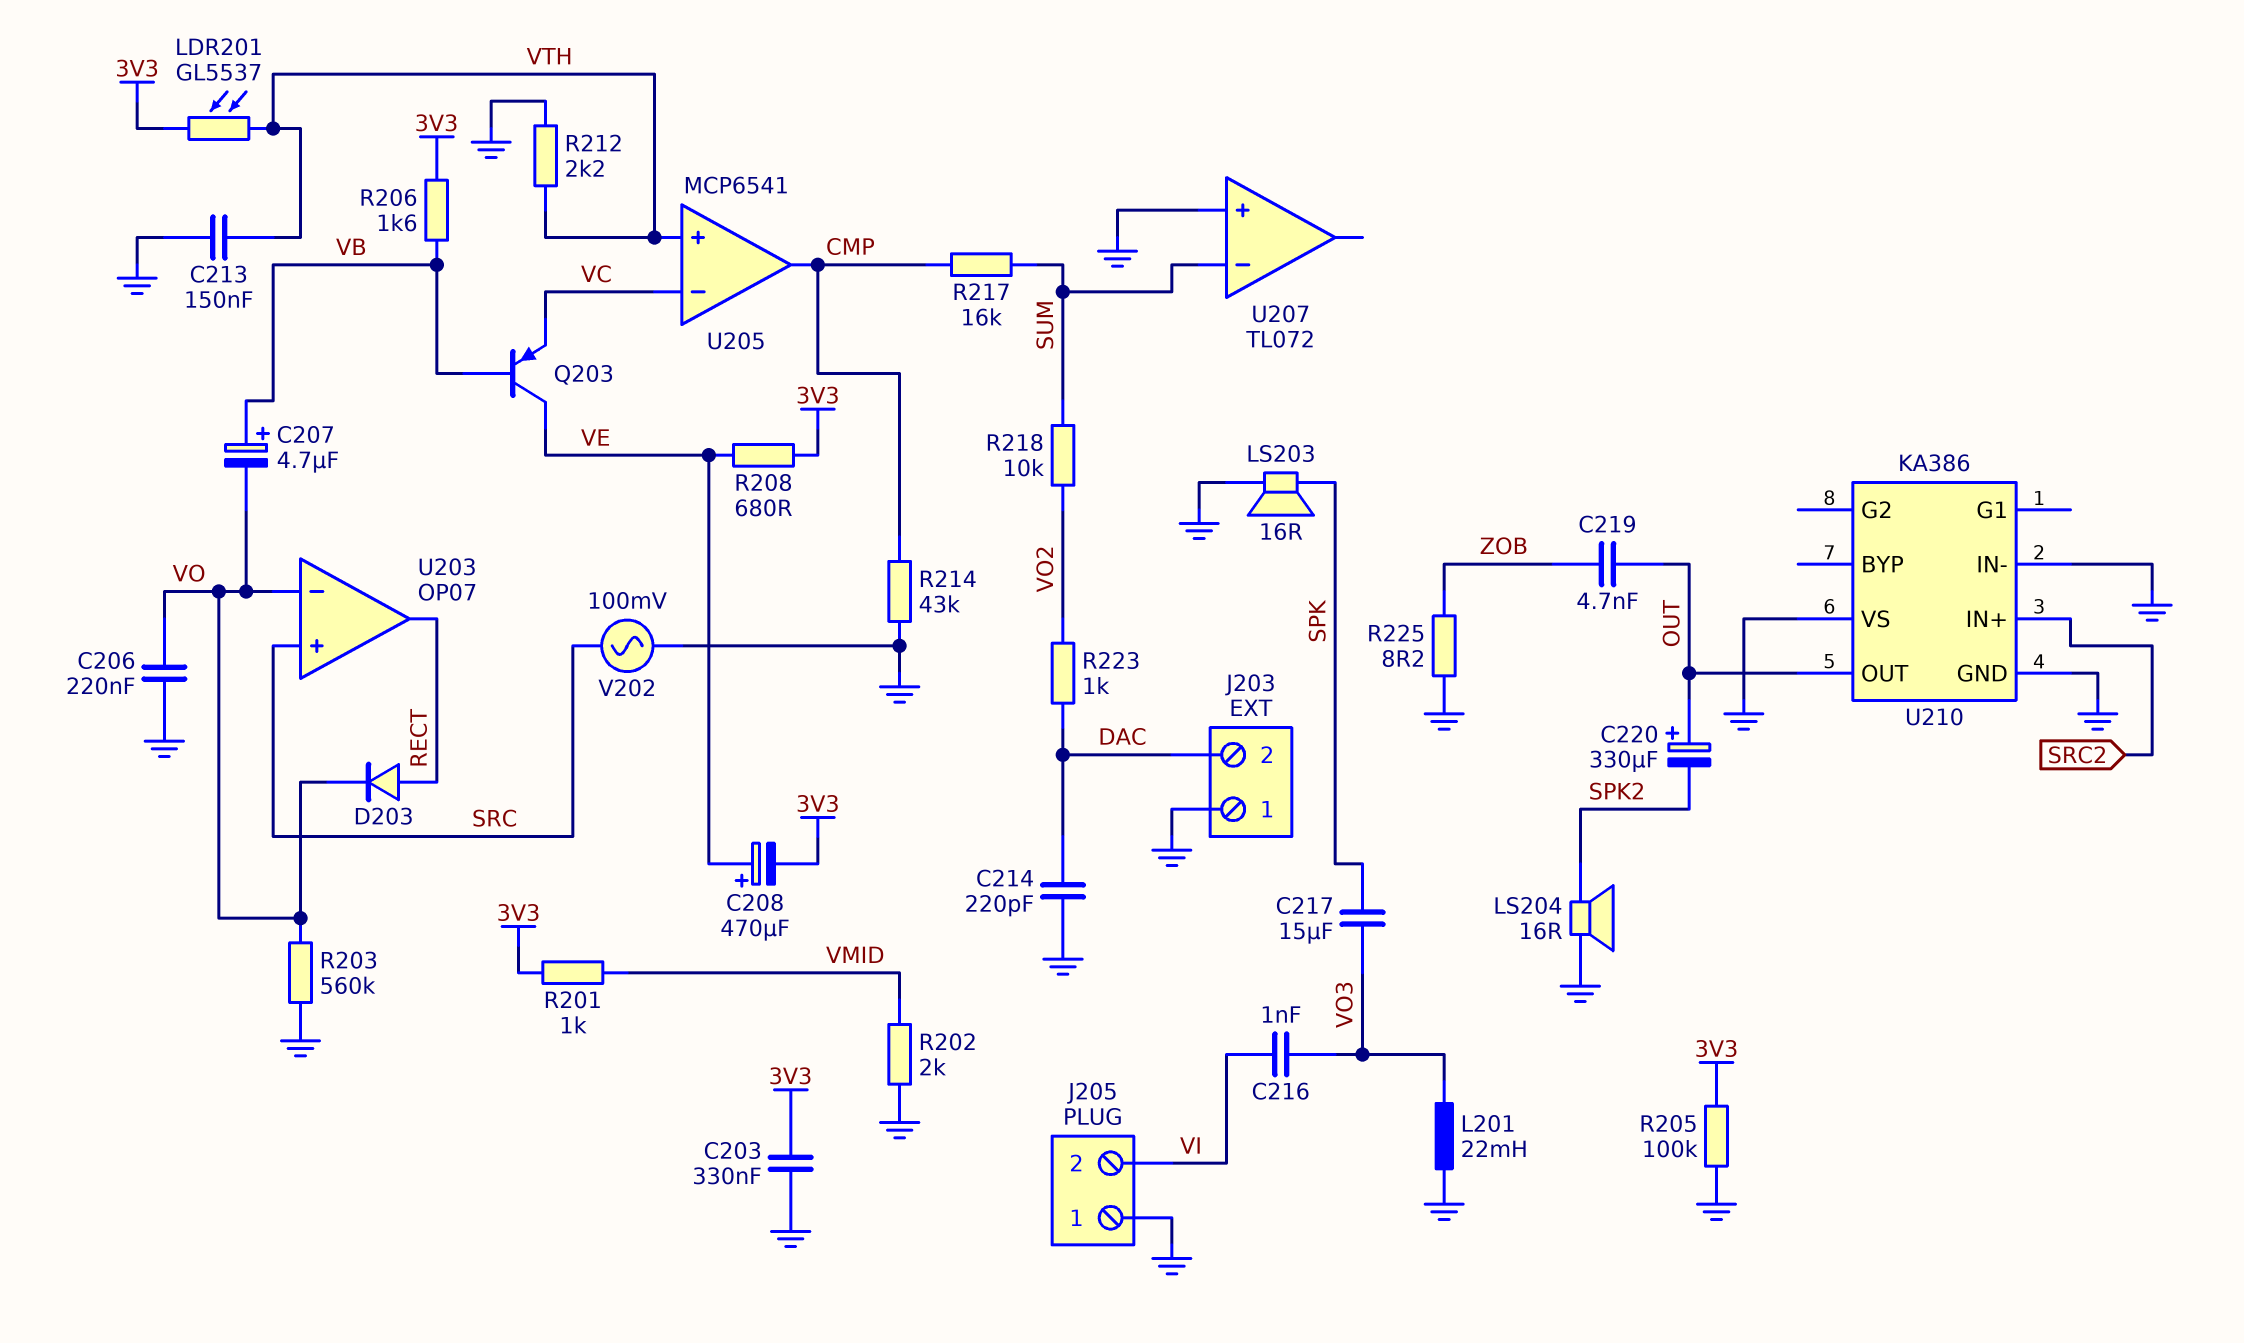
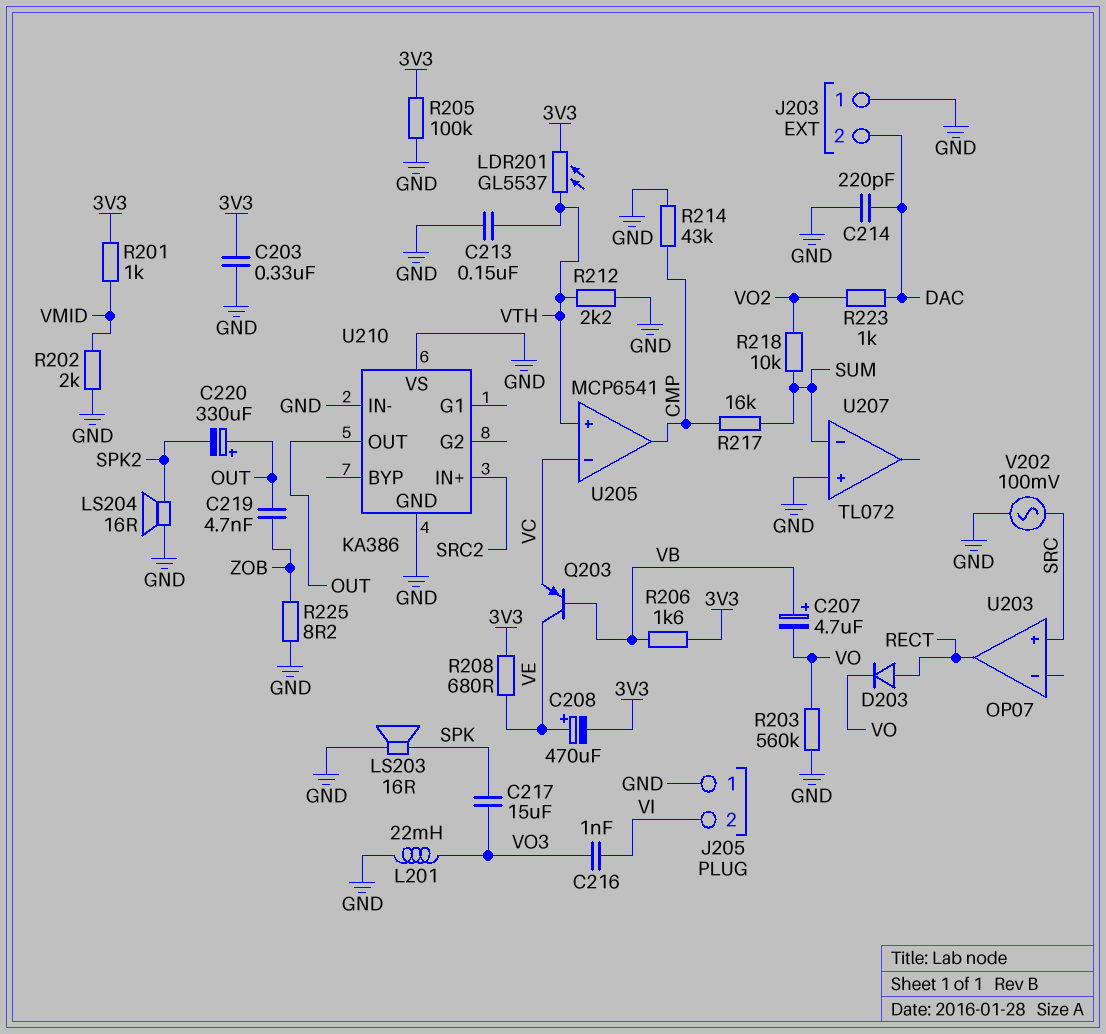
C206: 220nF (GND, VO) -> none
U203 pin in-: VO -> none

